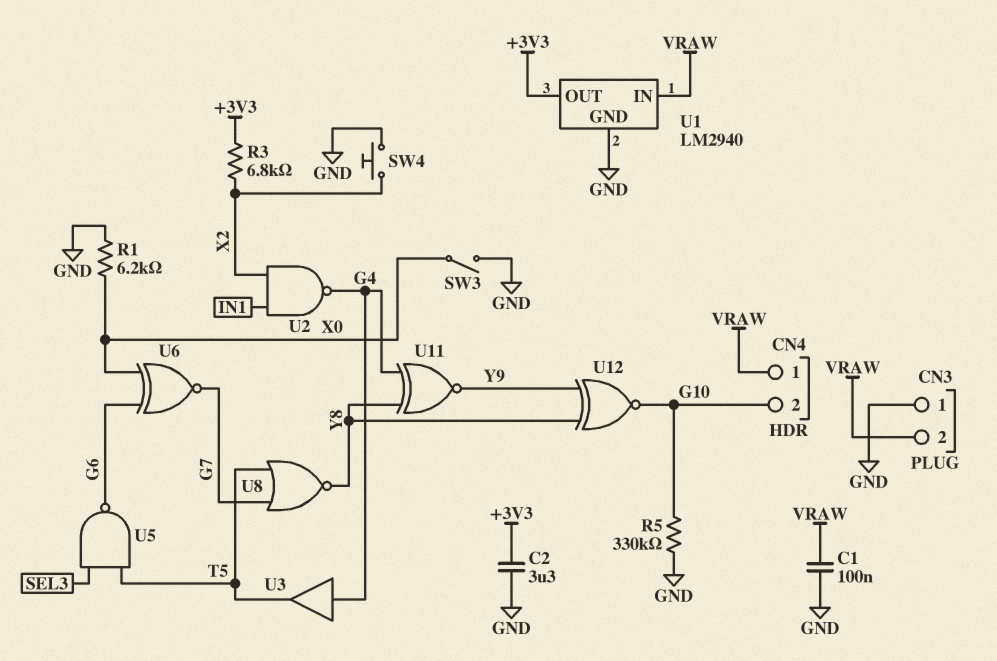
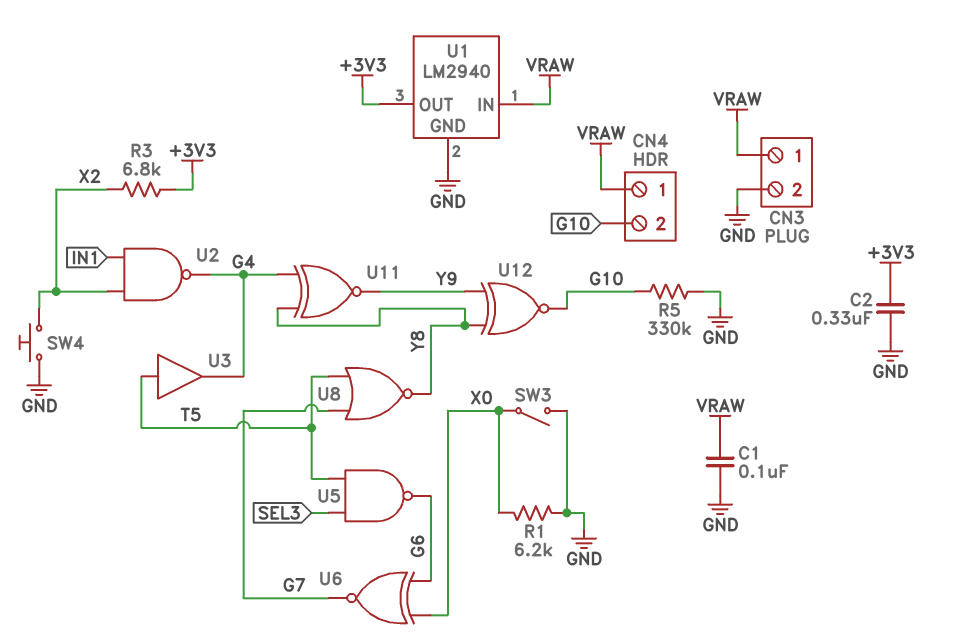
C2: 3.3uF (+3V3, GND) -> 330nF (+3V3, GND)
CN3 pin 1: GND -> VRAW
CN3 pin 2: VRAW -> GND
U3: buffer (in G4, out T5) -> buffer (in T5, out G4)

